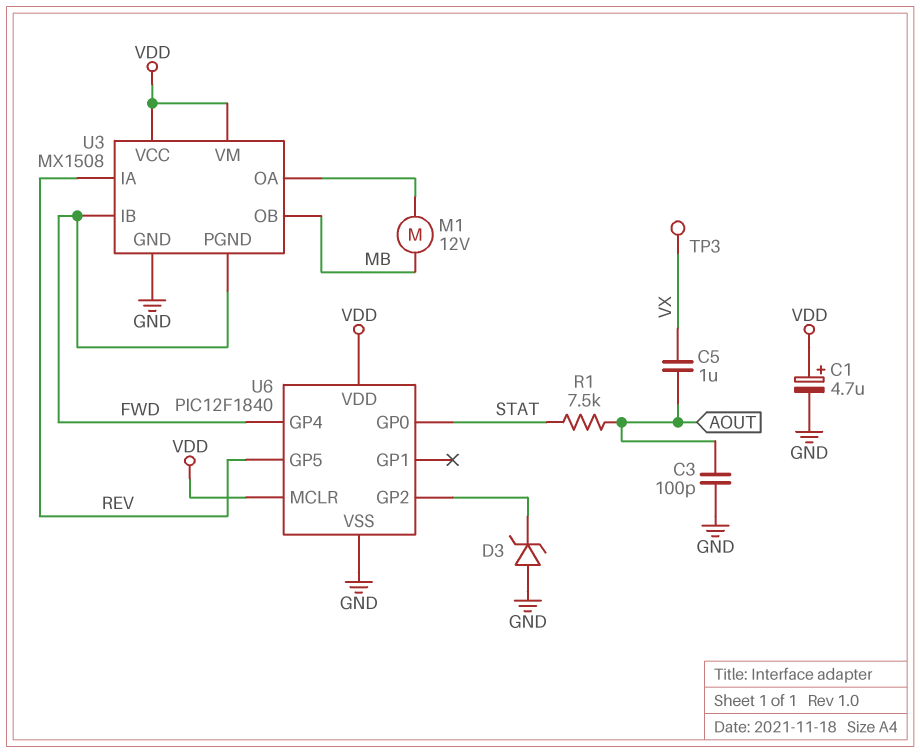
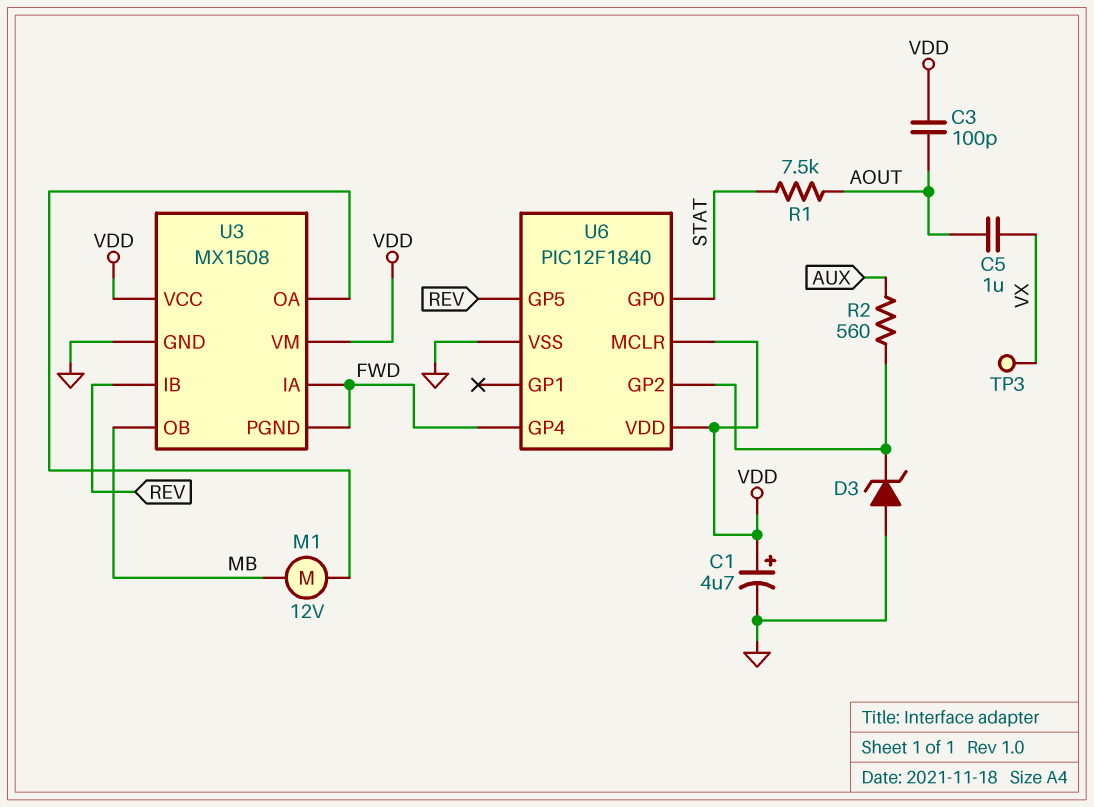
C3: 100pF (AOUT, GND) -> 100pF (AOUT, VDD)
R2: none -> 560 (AUX, U6/GP2)
U3 pin IA: REV -> FWD
U3 pin IB: FWD -> REV

